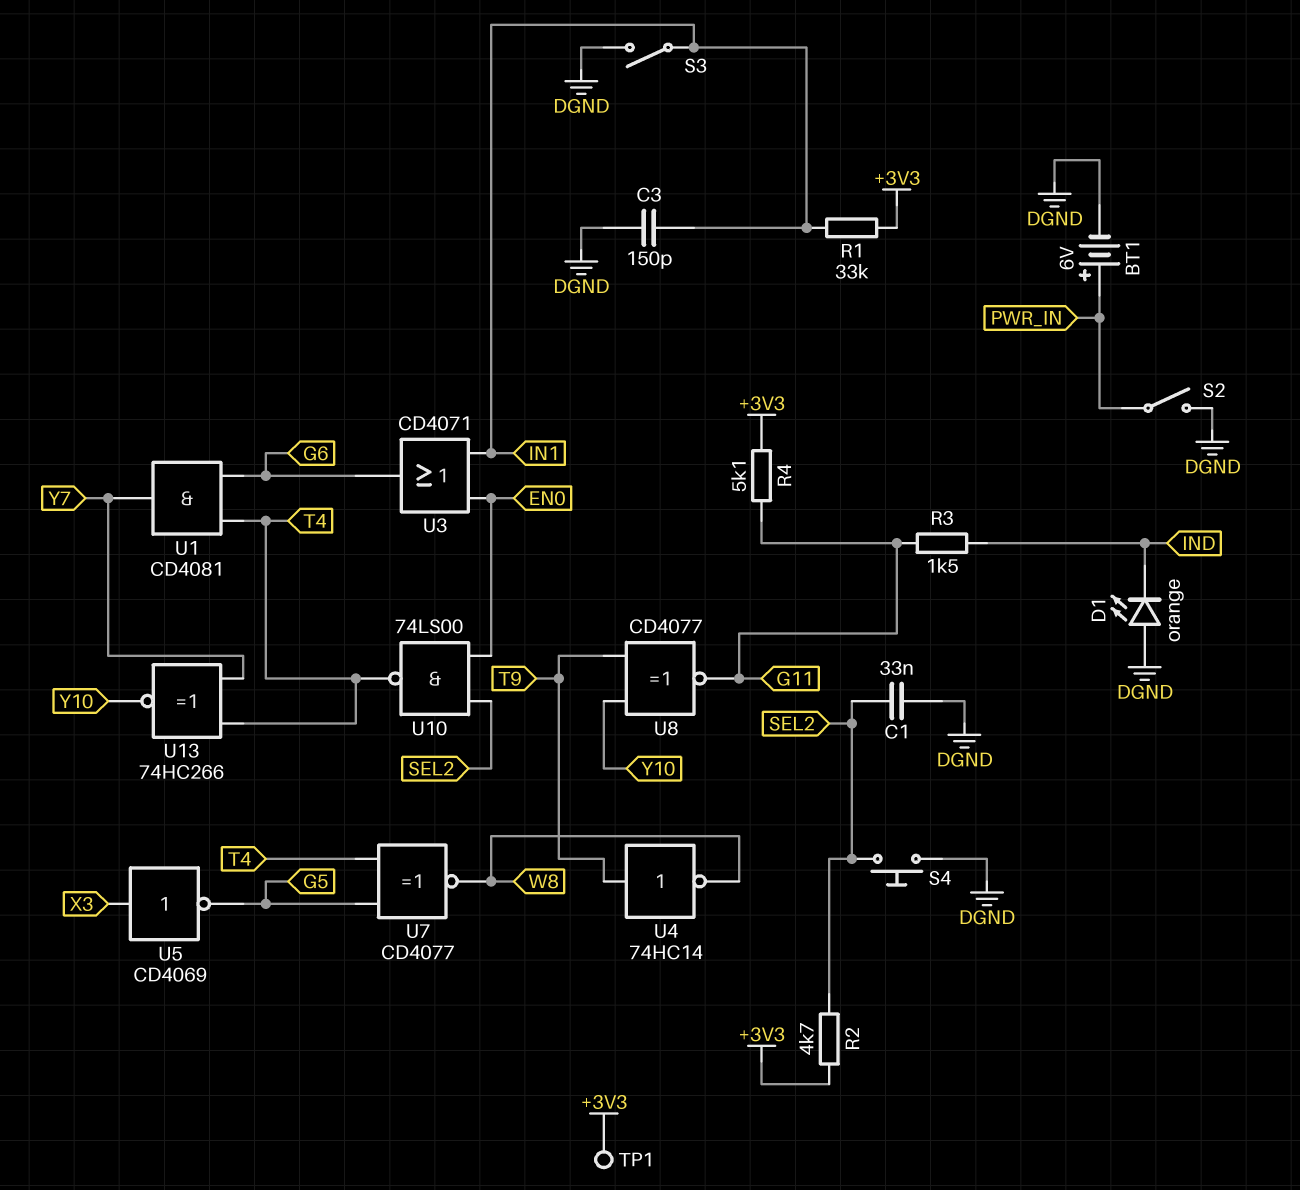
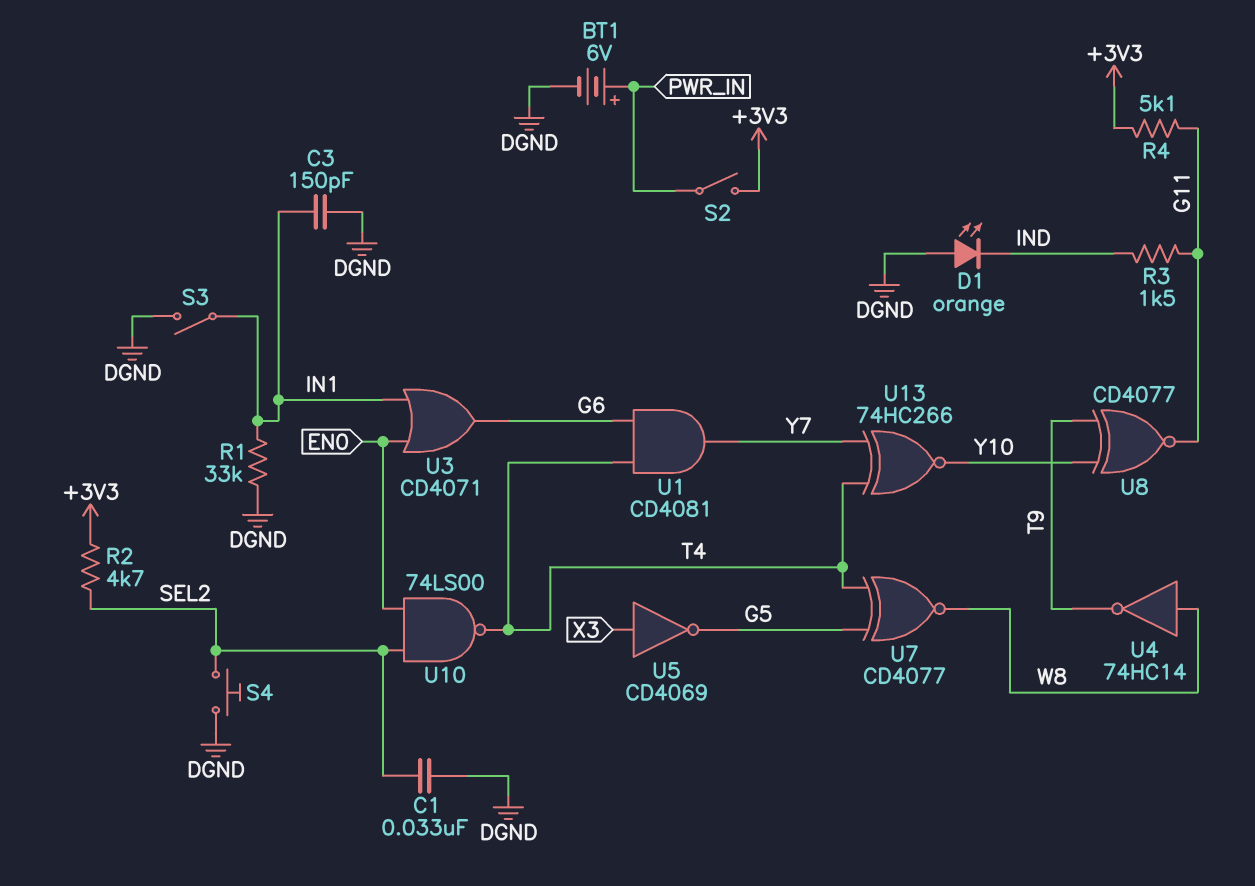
R1: 33k (+3V3, IN1) -> 33k (DGND, IN1)
S2: switch (DGND, PWR_IN) -> switch (+3V3, PWR_IN)
TP1: test point (+3V3) -> none
U4: NOT 74HC14 (in T9, out W8) -> NOT 74HC14 (in W8, out T9)

